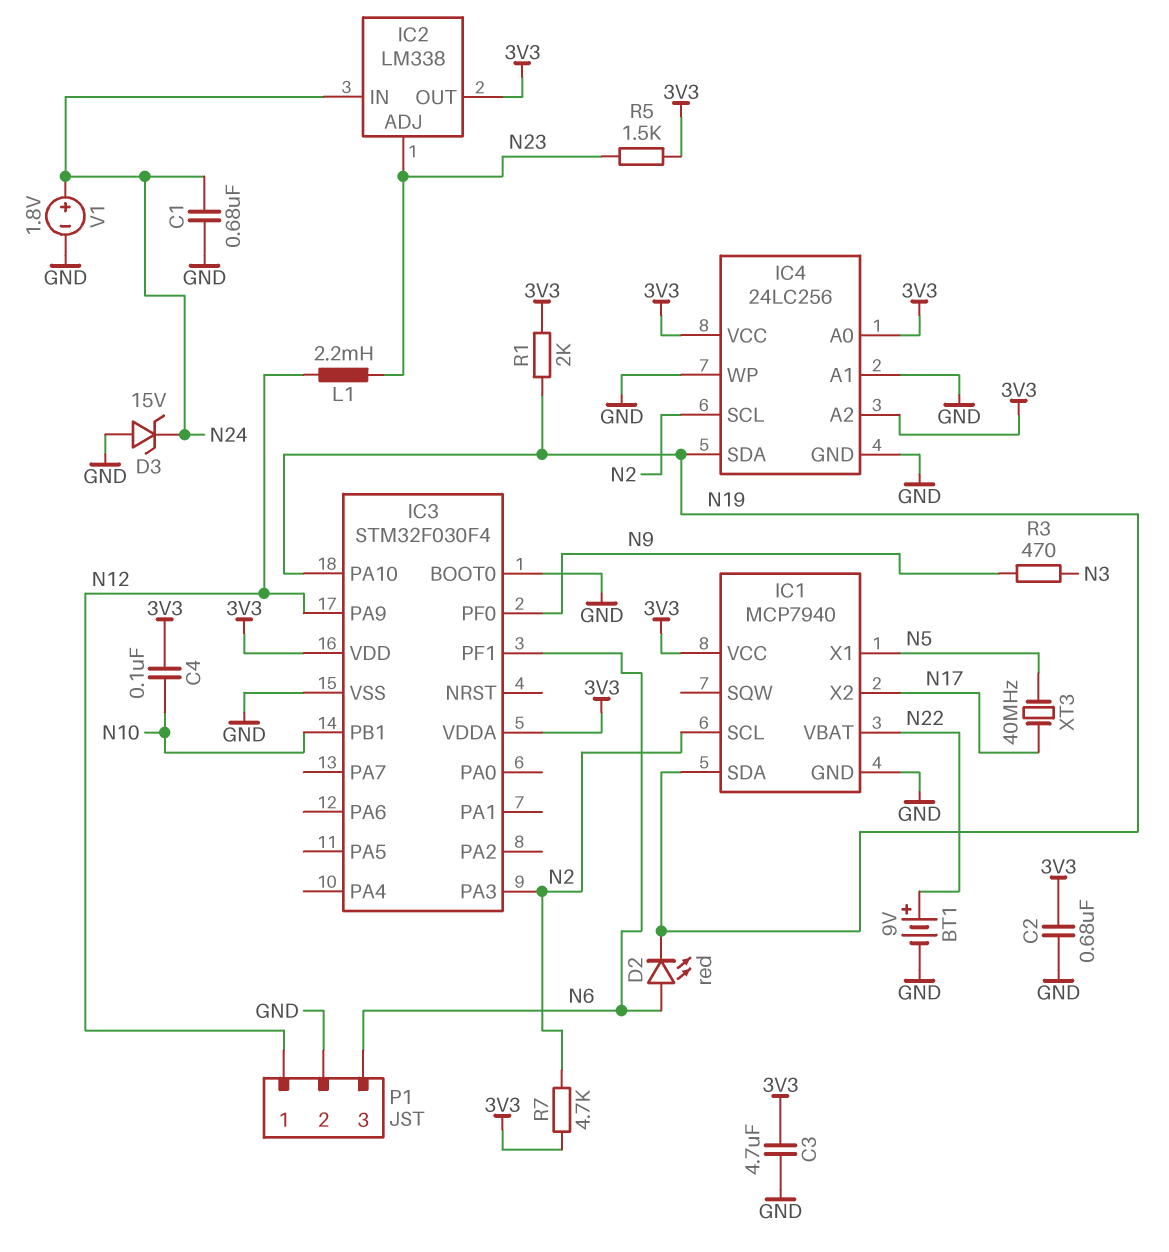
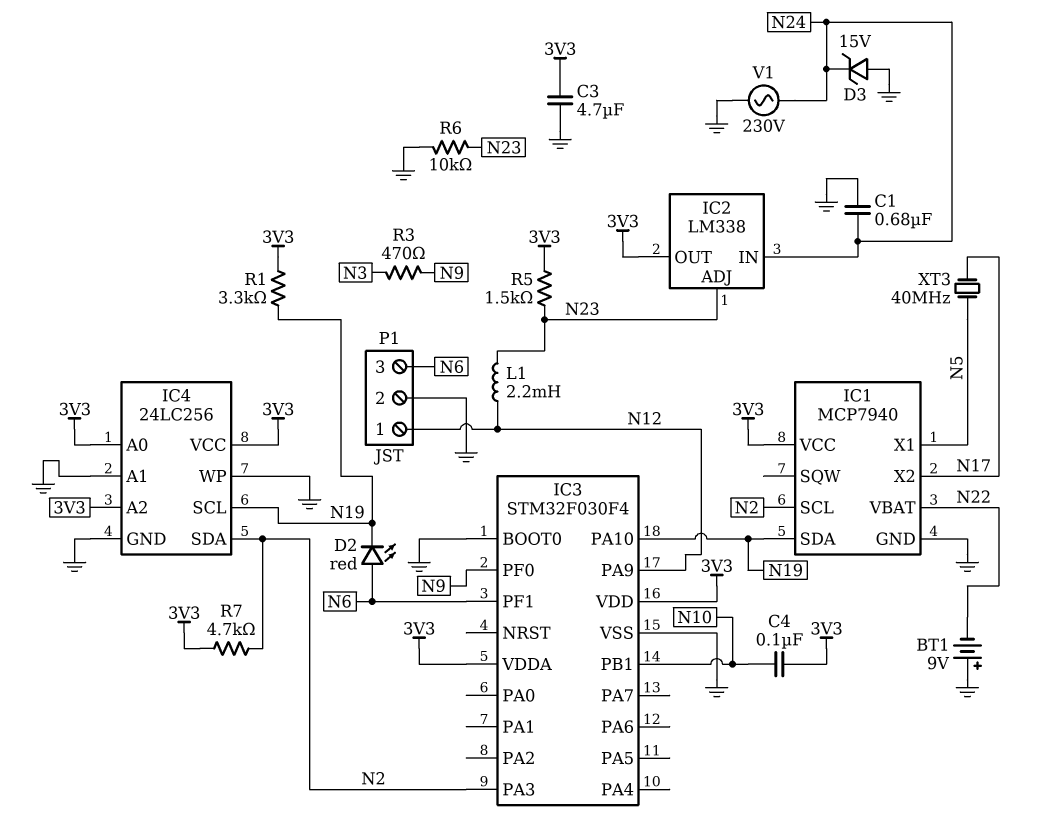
BT1: 9V (plus N22, minus GND) -> 9V (plus GND, minus N22)
C2: 680nF (3V3, GND) -> none
IC4 pin SCL: N2 -> N19
IC4 pin SDA: N19 -> N2
R1: 2k (3V3, N19) -> 3.3k (3V3, N19)
R6: none -> 10k (GND, N23)
V1: 1.8V (plus N24, minus GND) -> AC 230V (GND, N24)

